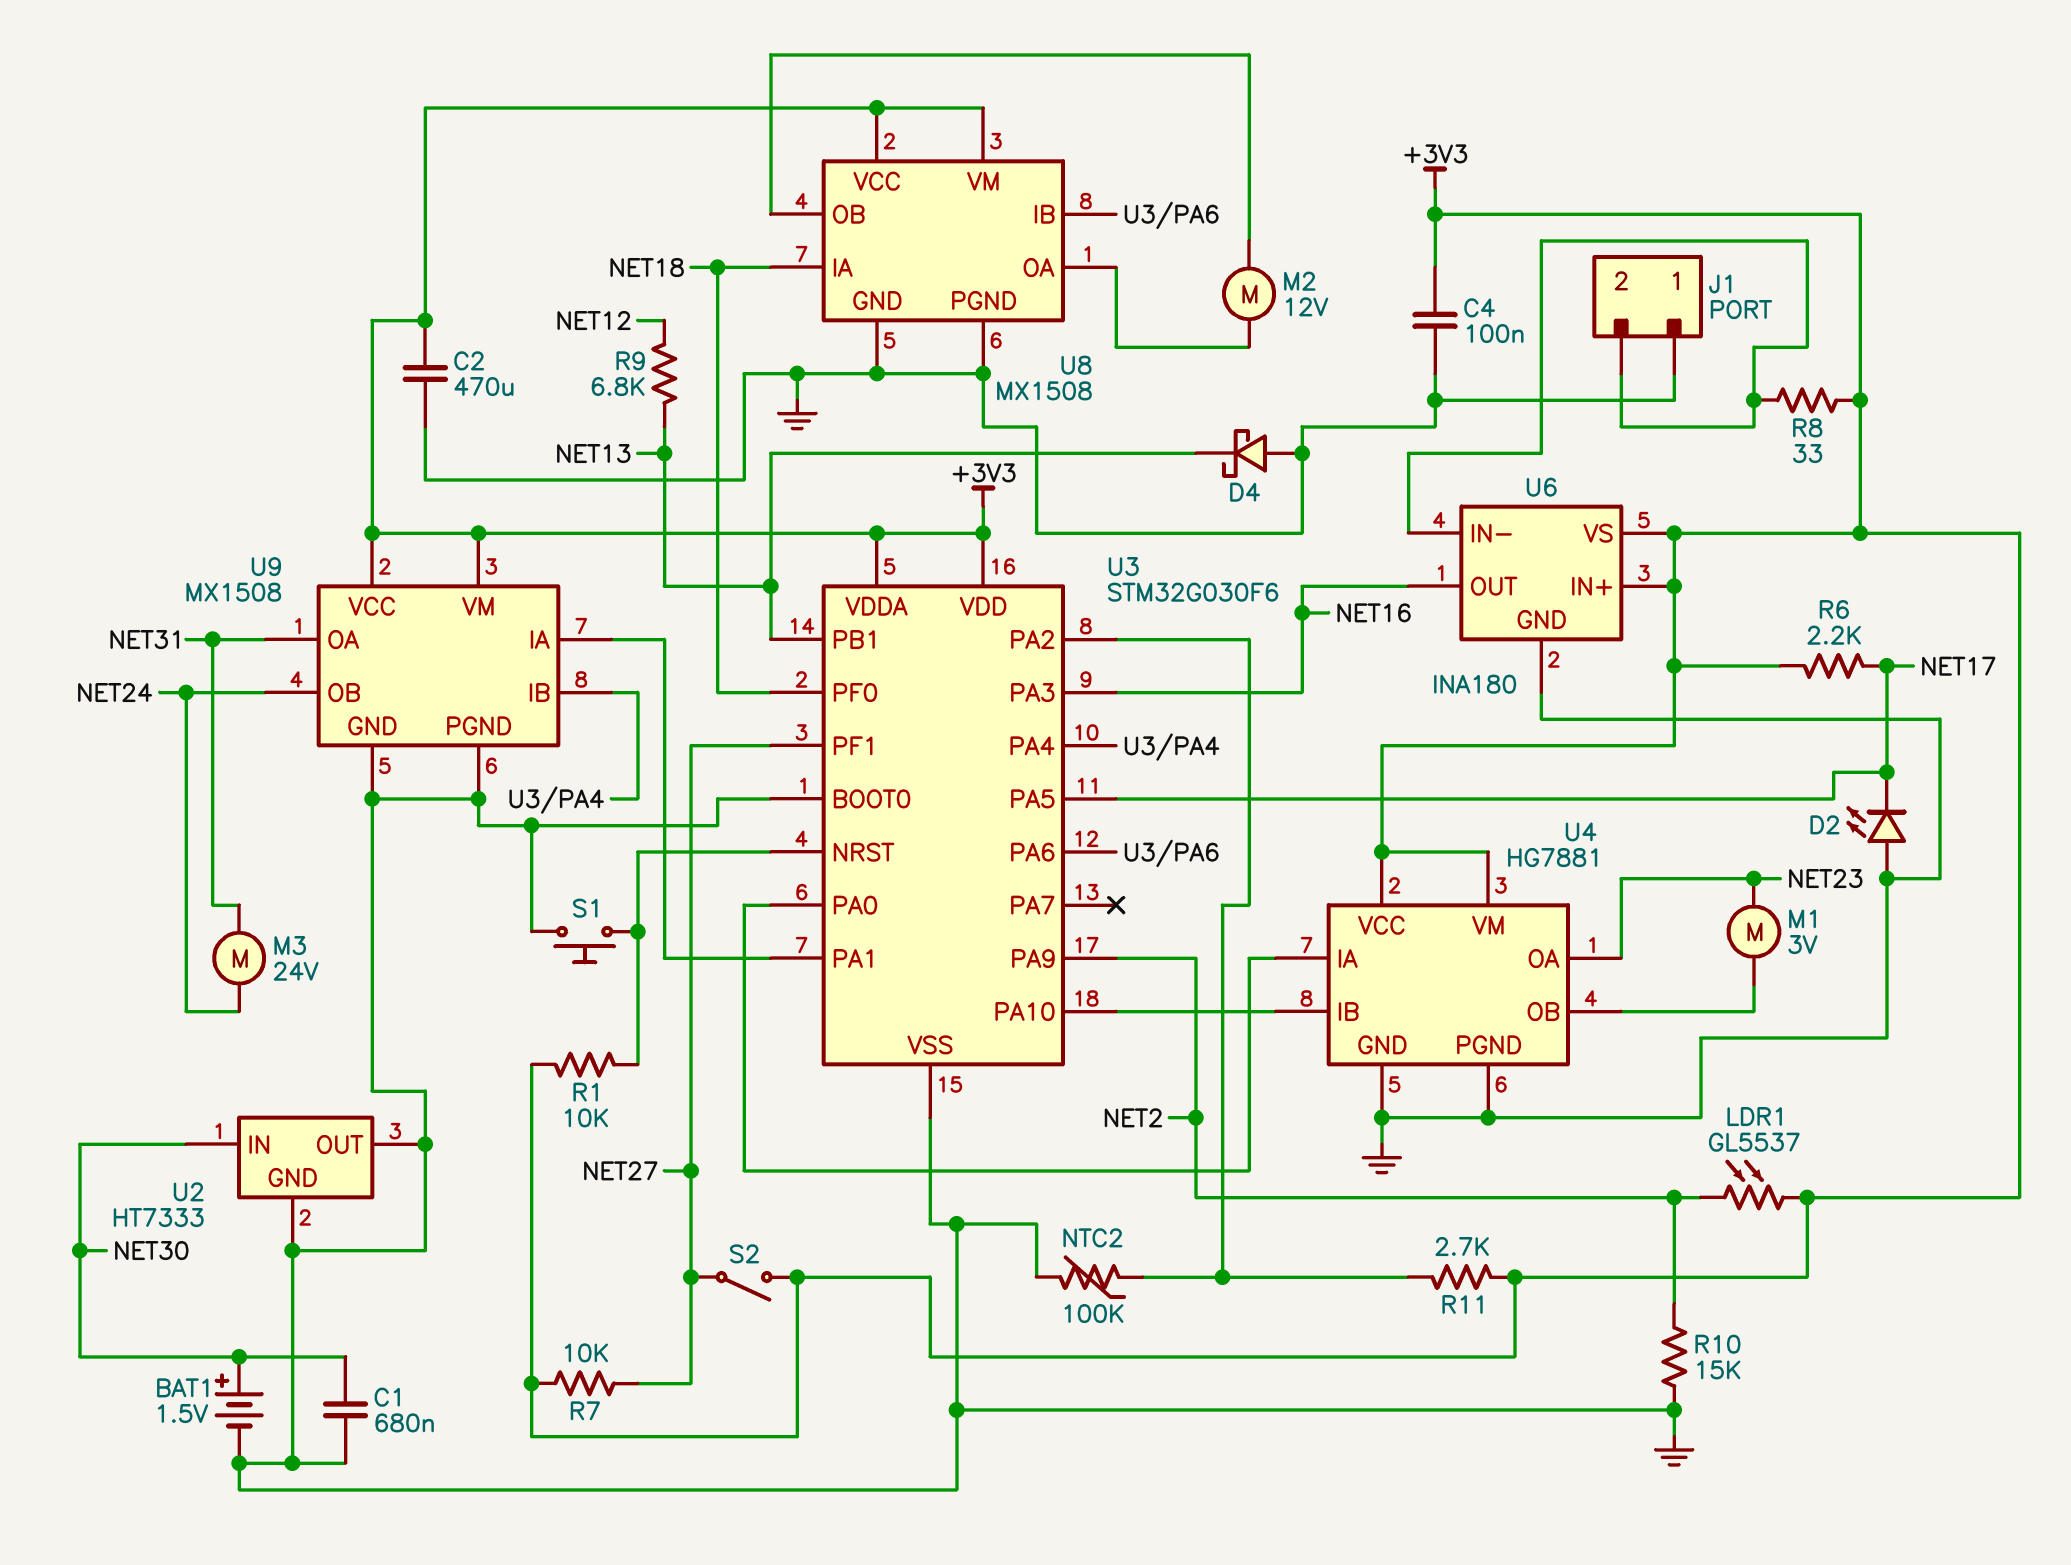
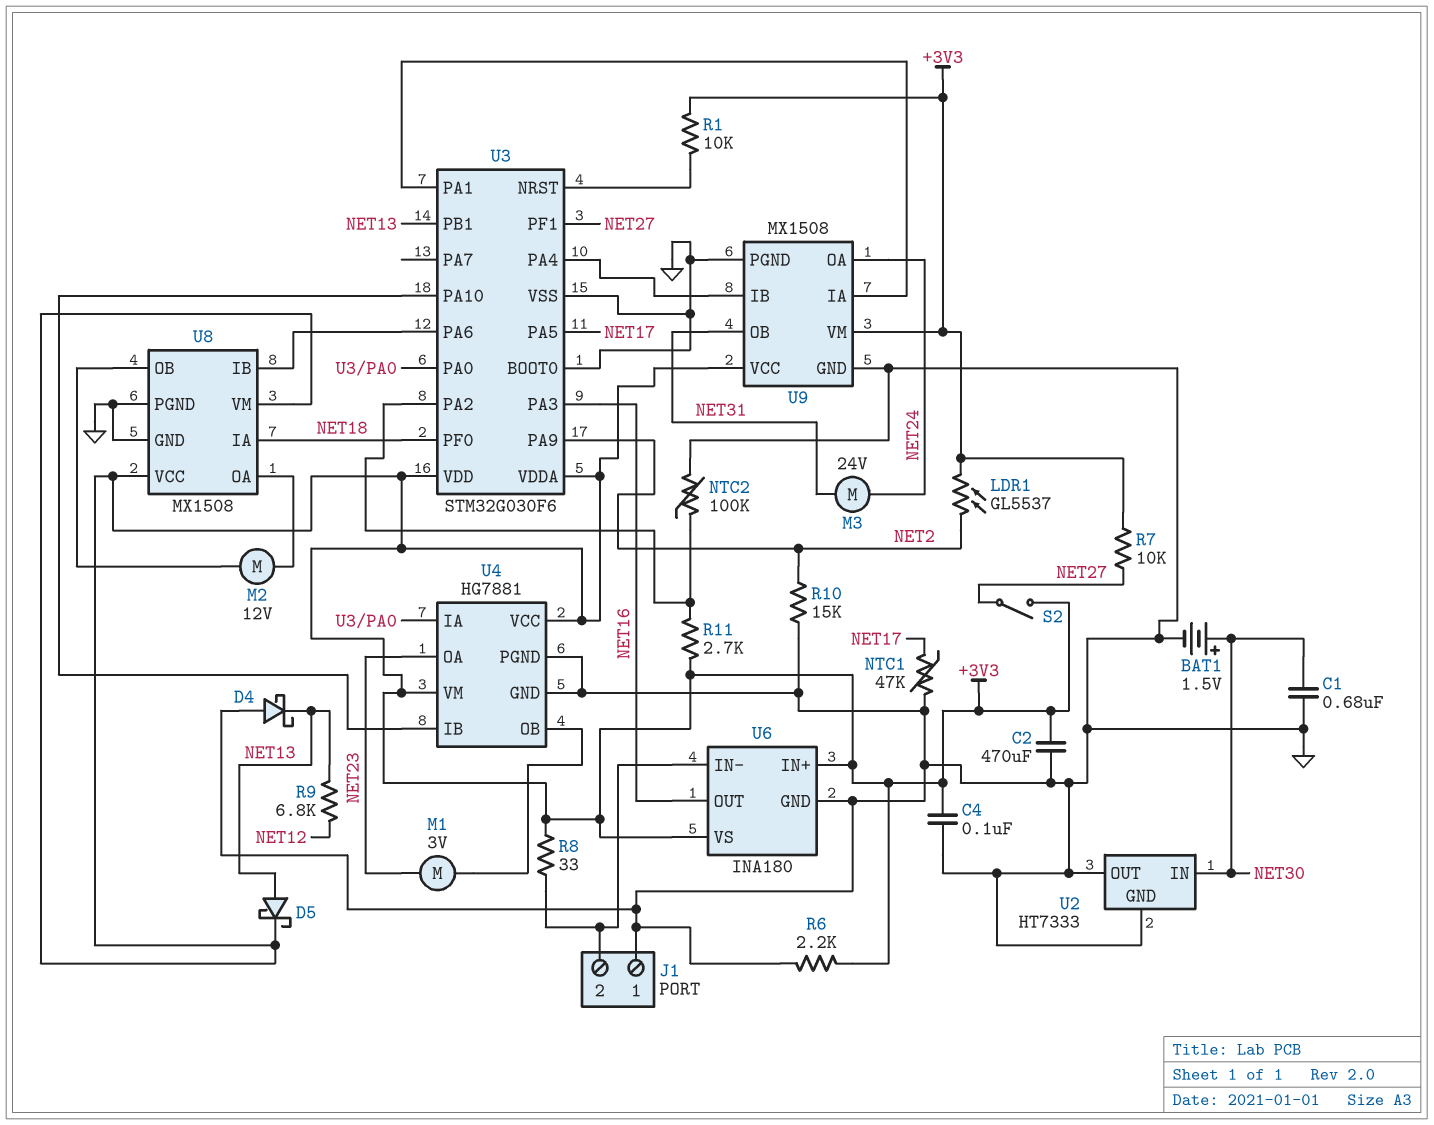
D2: LED (A GND, K NET17) -> none
D5: none -> schottky (A NET13, K +3V3)
NTC1: none -> 47k (GND, NET17)
R6: 2.2k (+3V3, NET17) -> 2.2k (+3V3, GND)
S1: button (GND, U3/NRST) -> none
U9 pin OA: NET31 -> NET24
U9 pin OB: NET24 -> NET31

